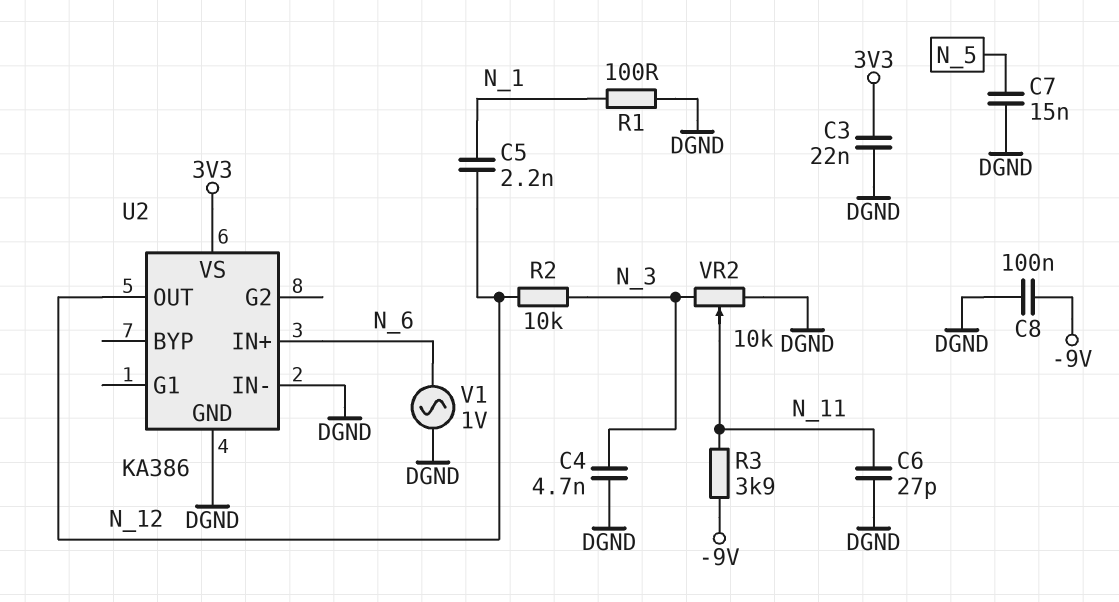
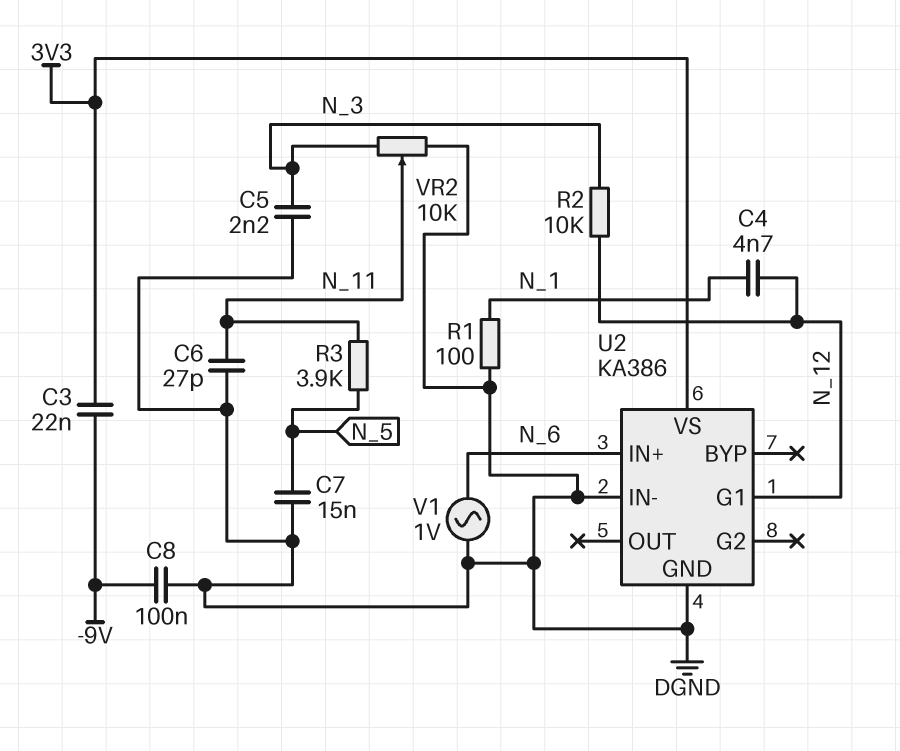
C3: 22nF (3V3, DGND) -> 22nF (-9V, 3V3)
C4: 4.7nF (DGND, N_3) -> 4.7nF (N_1, N_12)
C5: 2.2nF (N_1, N_12) -> 2.2nF (DGND, N_3)
R3: 3.9k (-9V, N_11) -> 3.9k (N_5, N_11)
U2 pin G1: none -> N_12
U2 pin OUT: N_12 -> none

